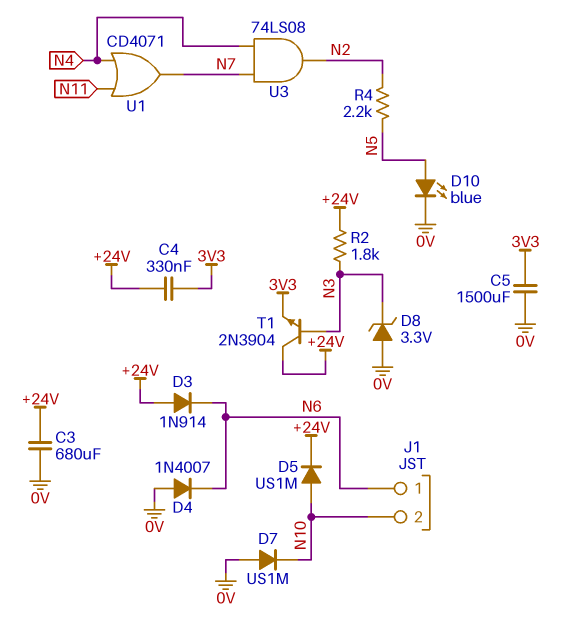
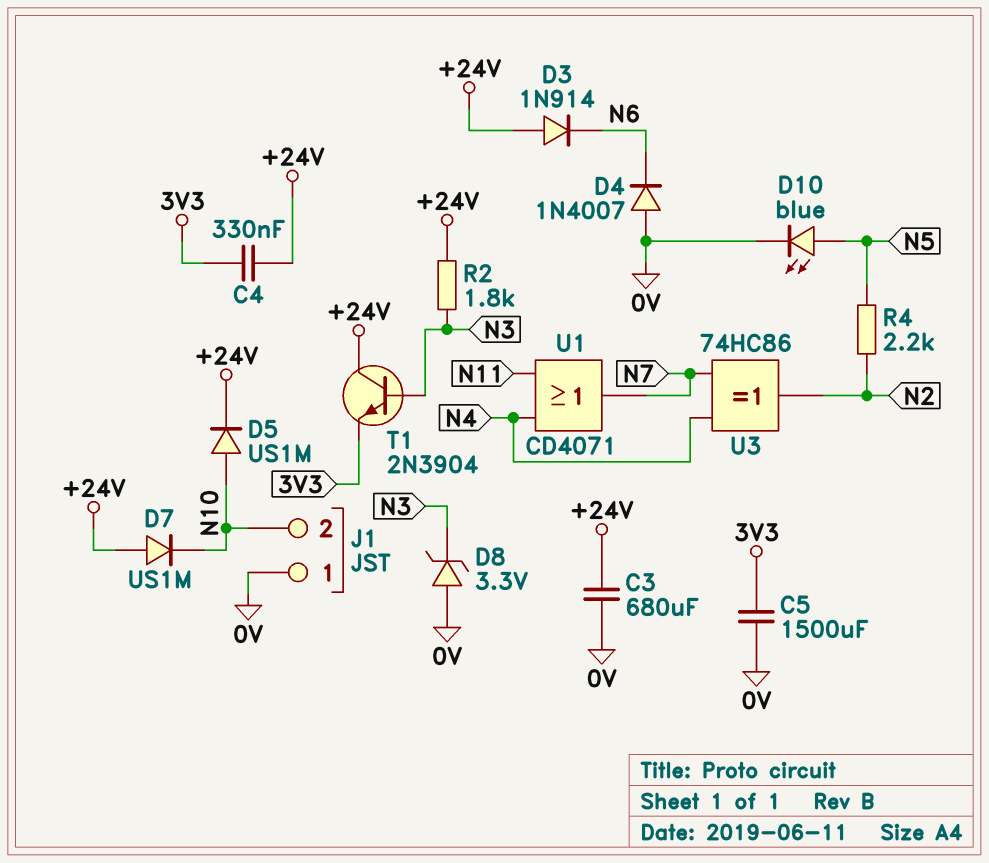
D7: diode US1M (A 0V, K N10) -> diode US1M (A +24V, K N10)
J1 pin 1: N6 -> 0V
U3: AND 74LS08 (in N4, in N7, out N2) -> XOR 74HC86 (in N4, in N7, out N2)

